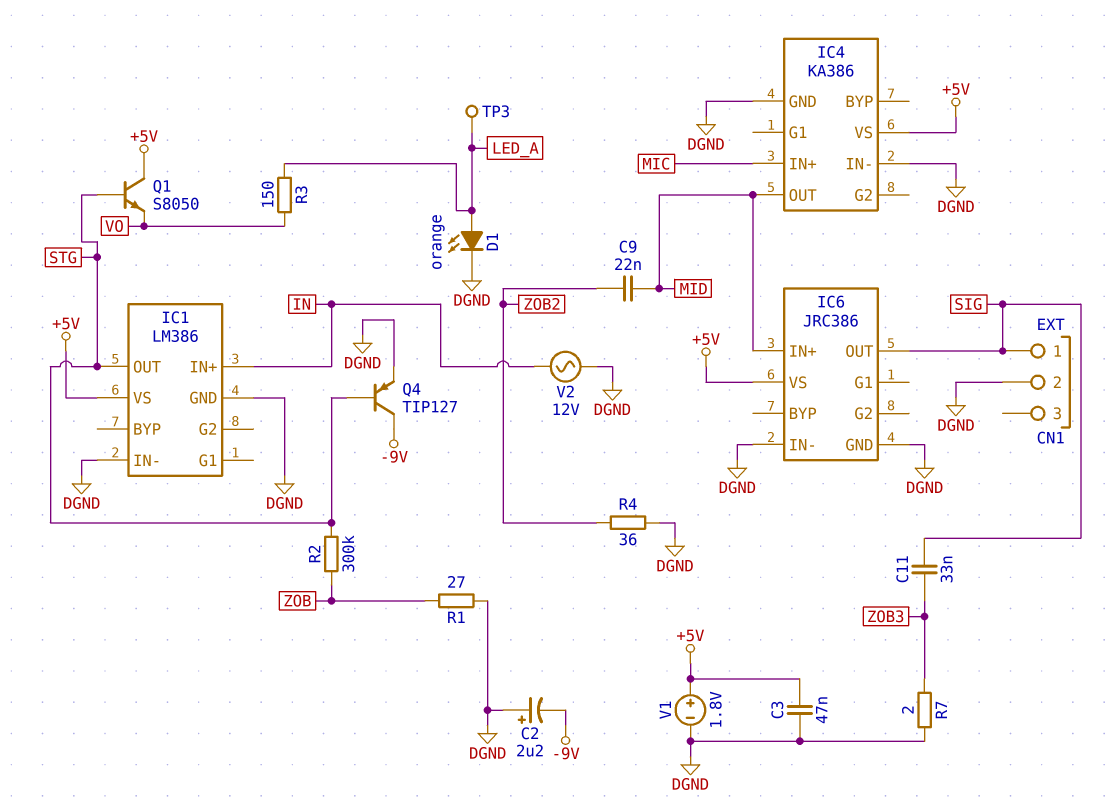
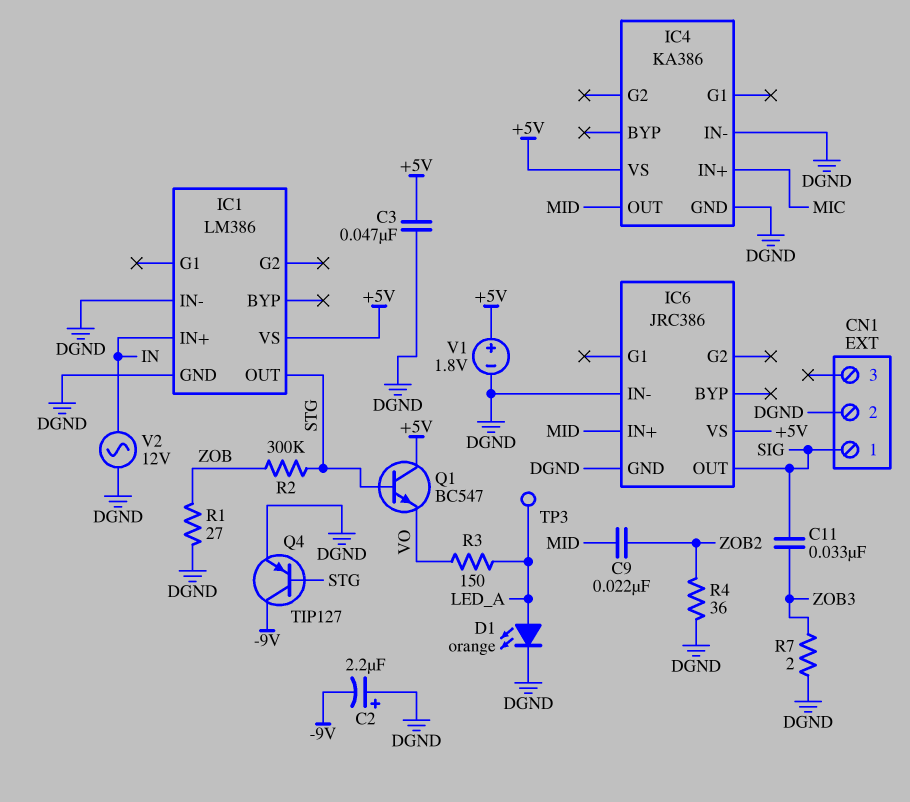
Q1: NPN S8050 (B STG, C +5V, E VO) -> NPN BC547 (B STG, C +5V, E VO)

